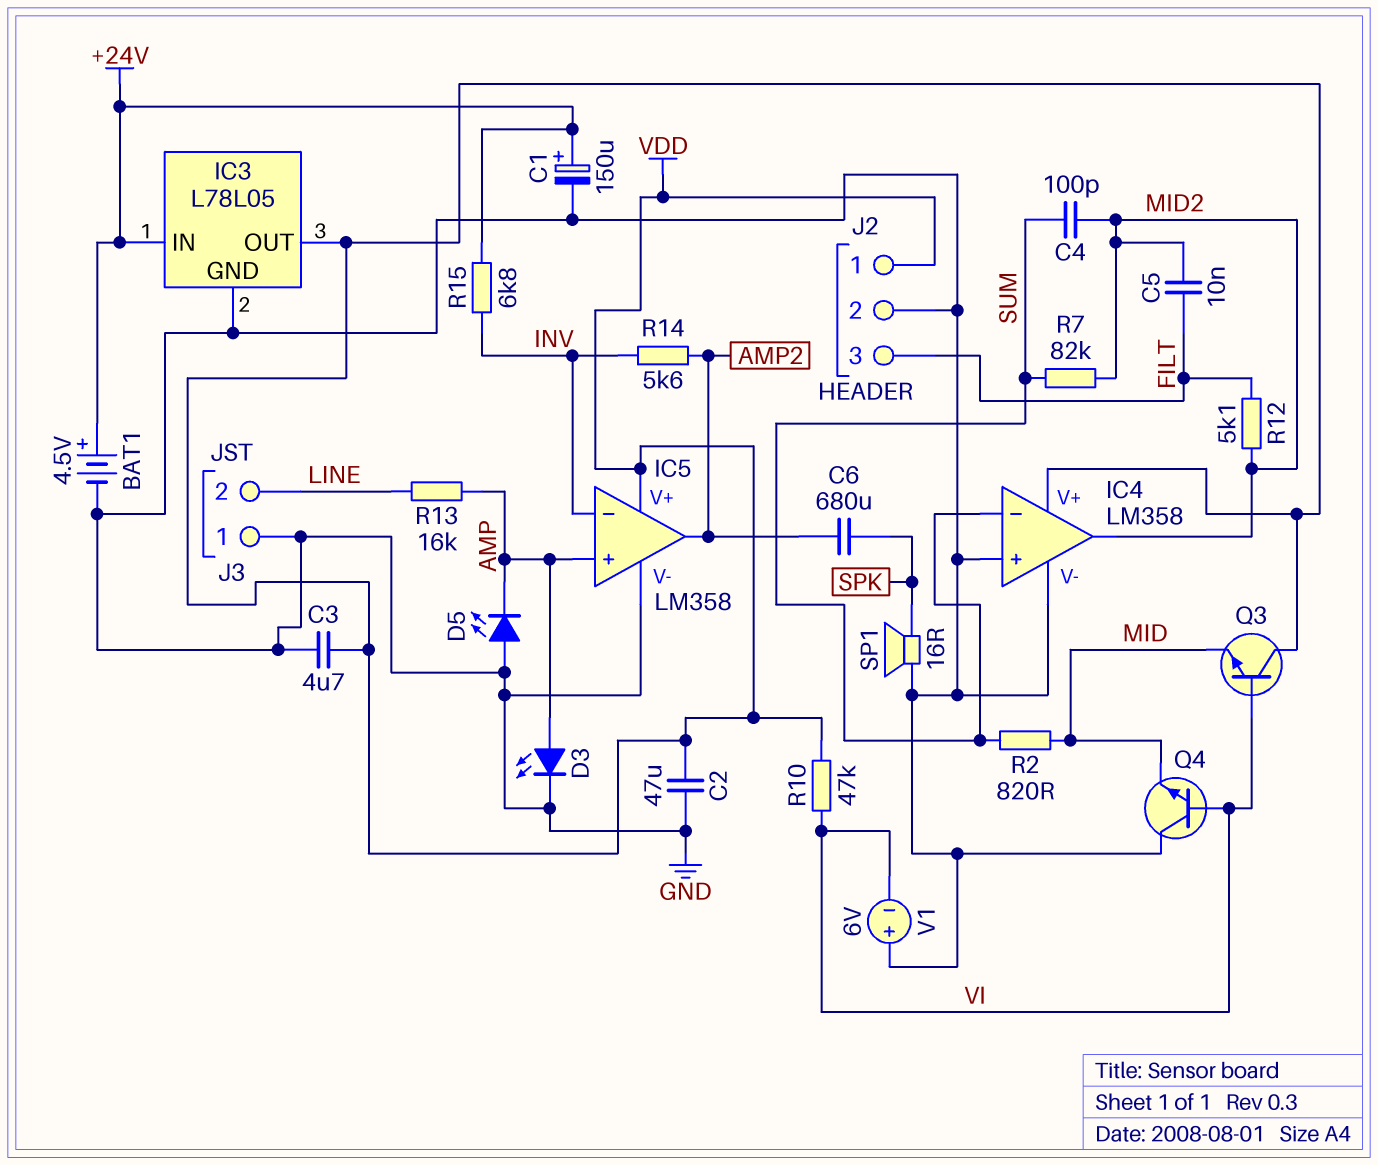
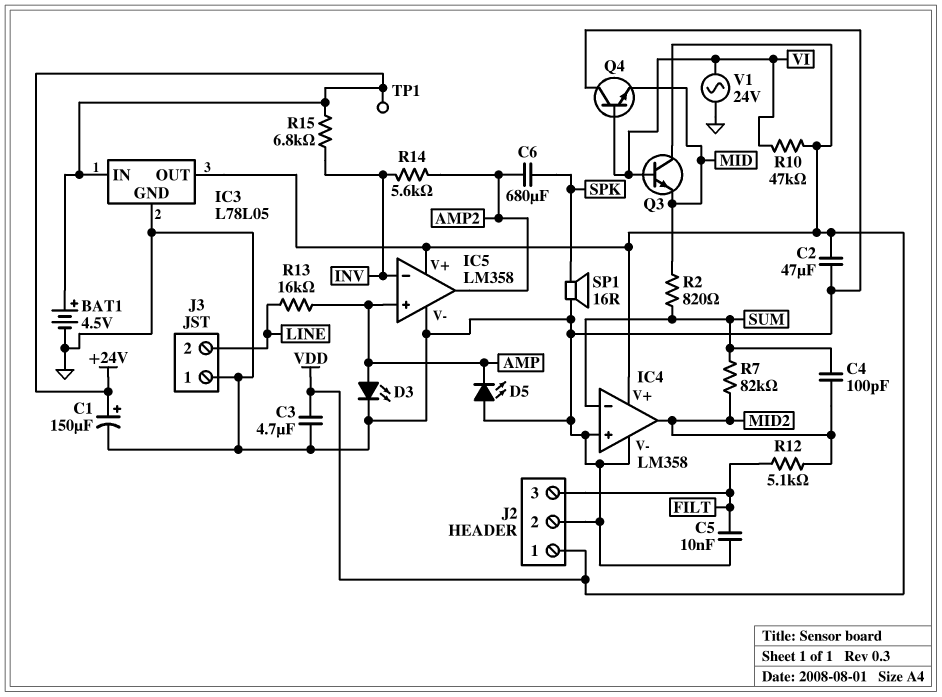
C5: 10nF (FILT, MID2) -> 10nF (FILT, GND)
TP1: none -> test point (+24V)
V1: 6V (plus GND, minus VI) -> AC 24V (GND, VI)

